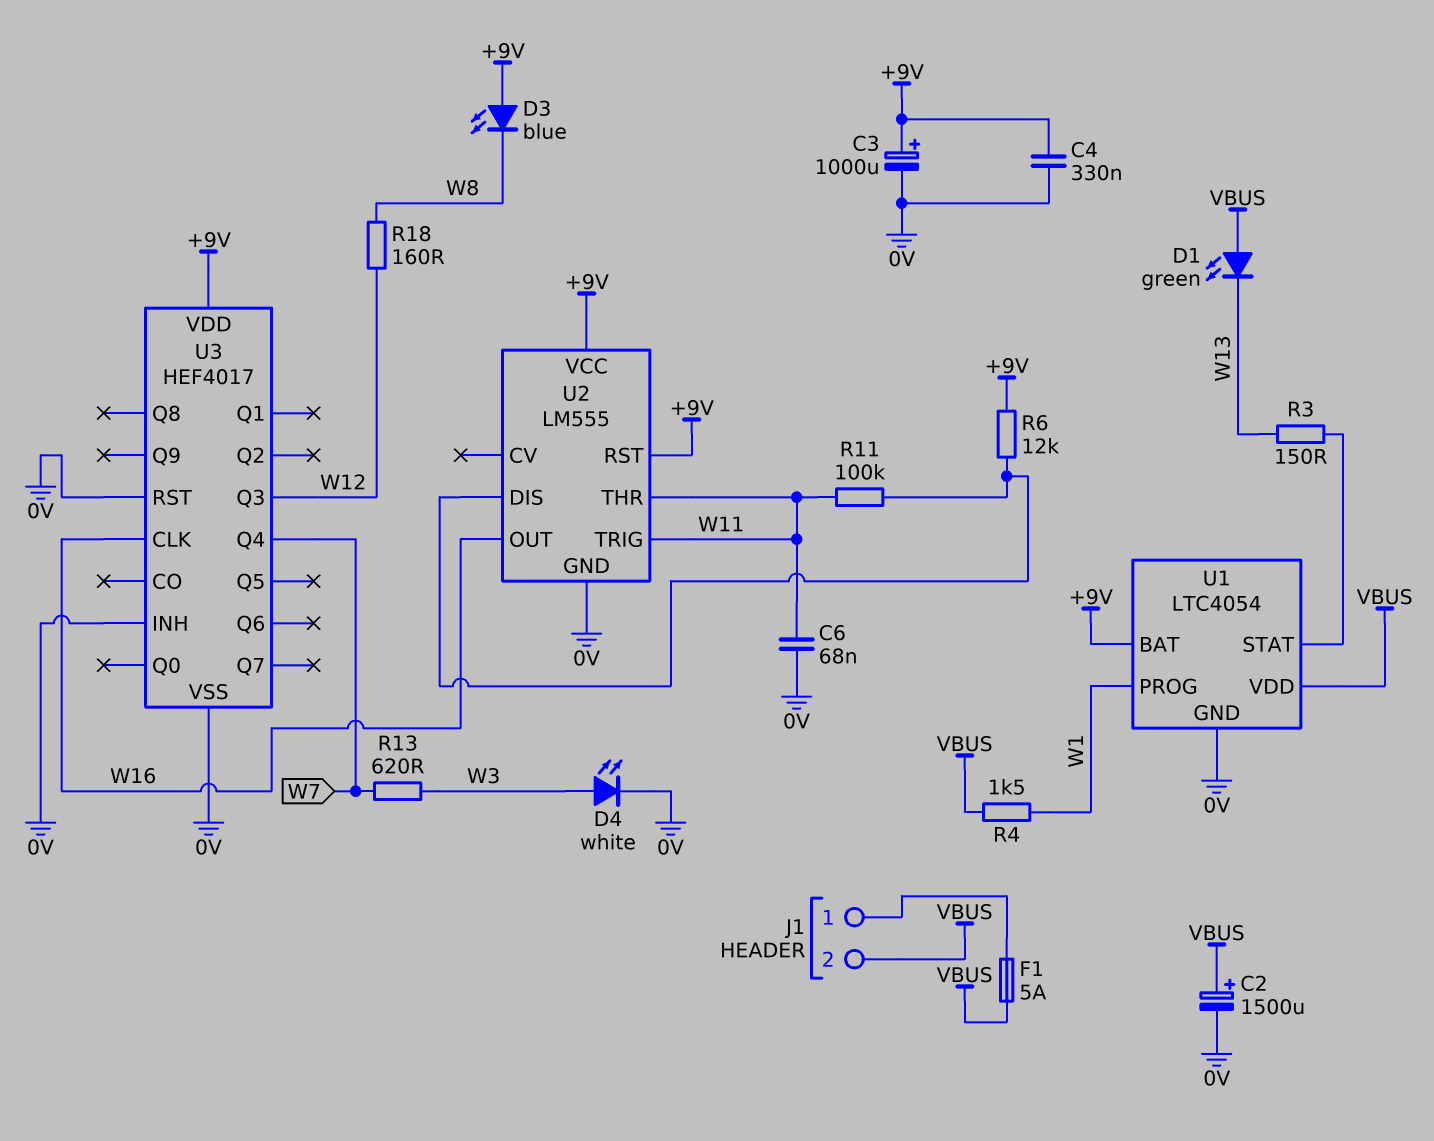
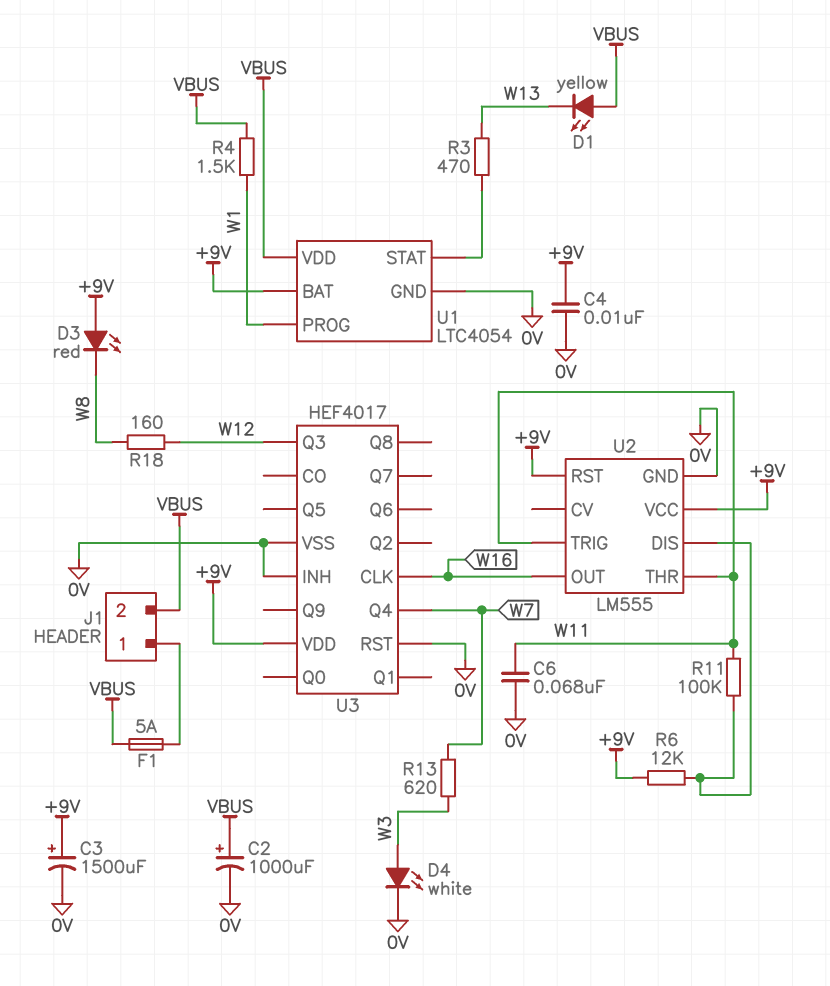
C2: 1500uF (plus VBUS, minus 0V) -> 1000uF (plus VBUS, minus 0V)
C3: 1000uF (plus +9V, minus 0V) -> 1500uF (plus +9V, minus 0V)
C4: 330nF (+9V, 0V) -> 10nF (+9V, 0V)
D1: LED green (A VBUS, K W13) -> LED yellow (A VBUS, K W13)
D3: LED blue (A +9V, K W8) -> LED red (A +9V, K W8)
R3: 150 (U1/STAT, W13) -> 470 (U1/STAT, W13)

